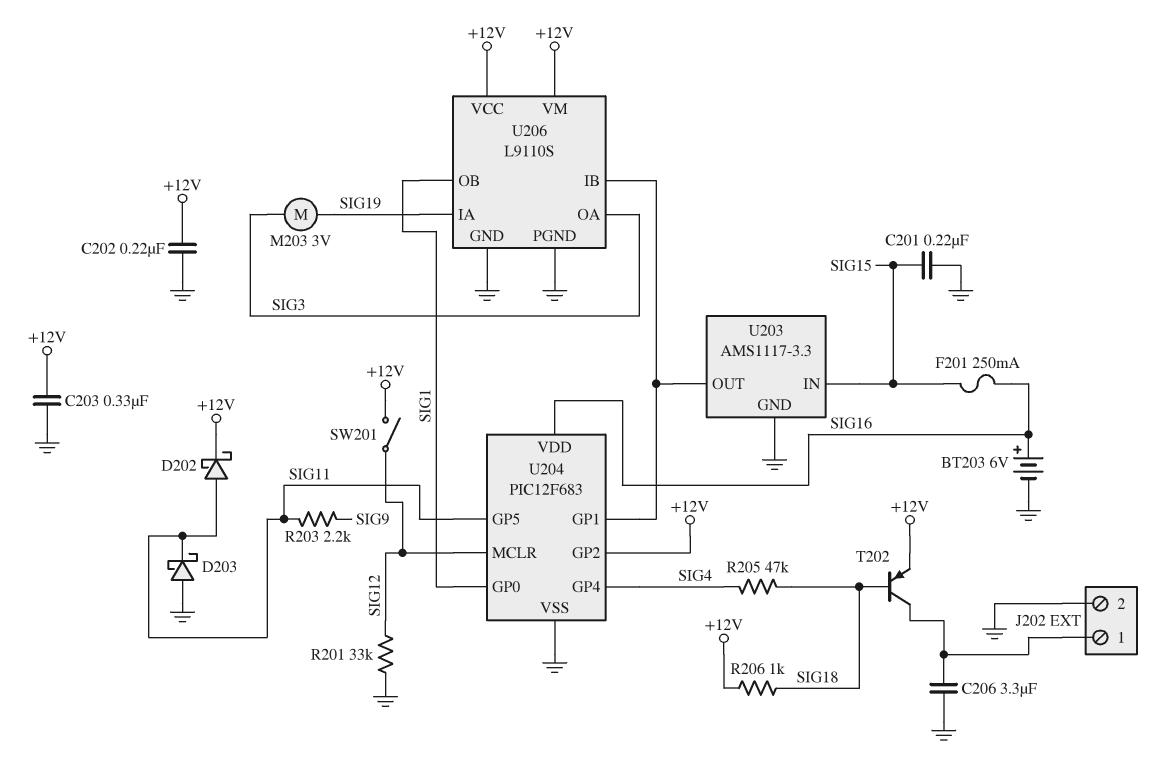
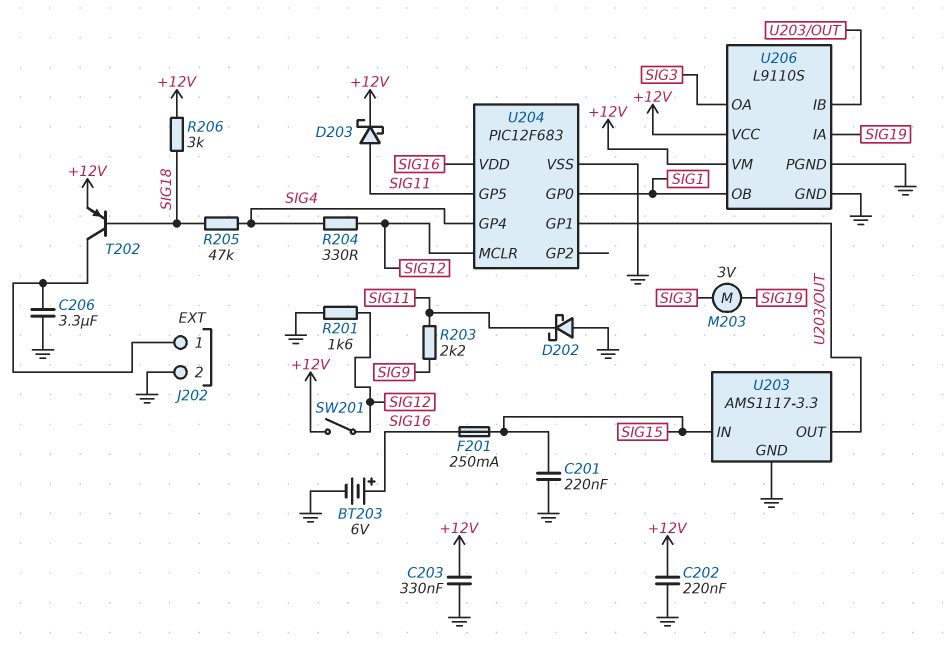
D202: schottky (A SIG11, K +12V) -> schottky (A GND, K SIG11)
D203: schottky (A GND, K SIG11) -> schottky (A SIG11, K +12V)
R201: 33k (GND, SIG12) -> 1.6k (GND, SIG12)
R204: none -> 330 (SIG4, SIG12)
R206: 1k (+12V, SIG18) -> 3k (+12V, SIG18)
U204 pin GP2: +12V -> none

